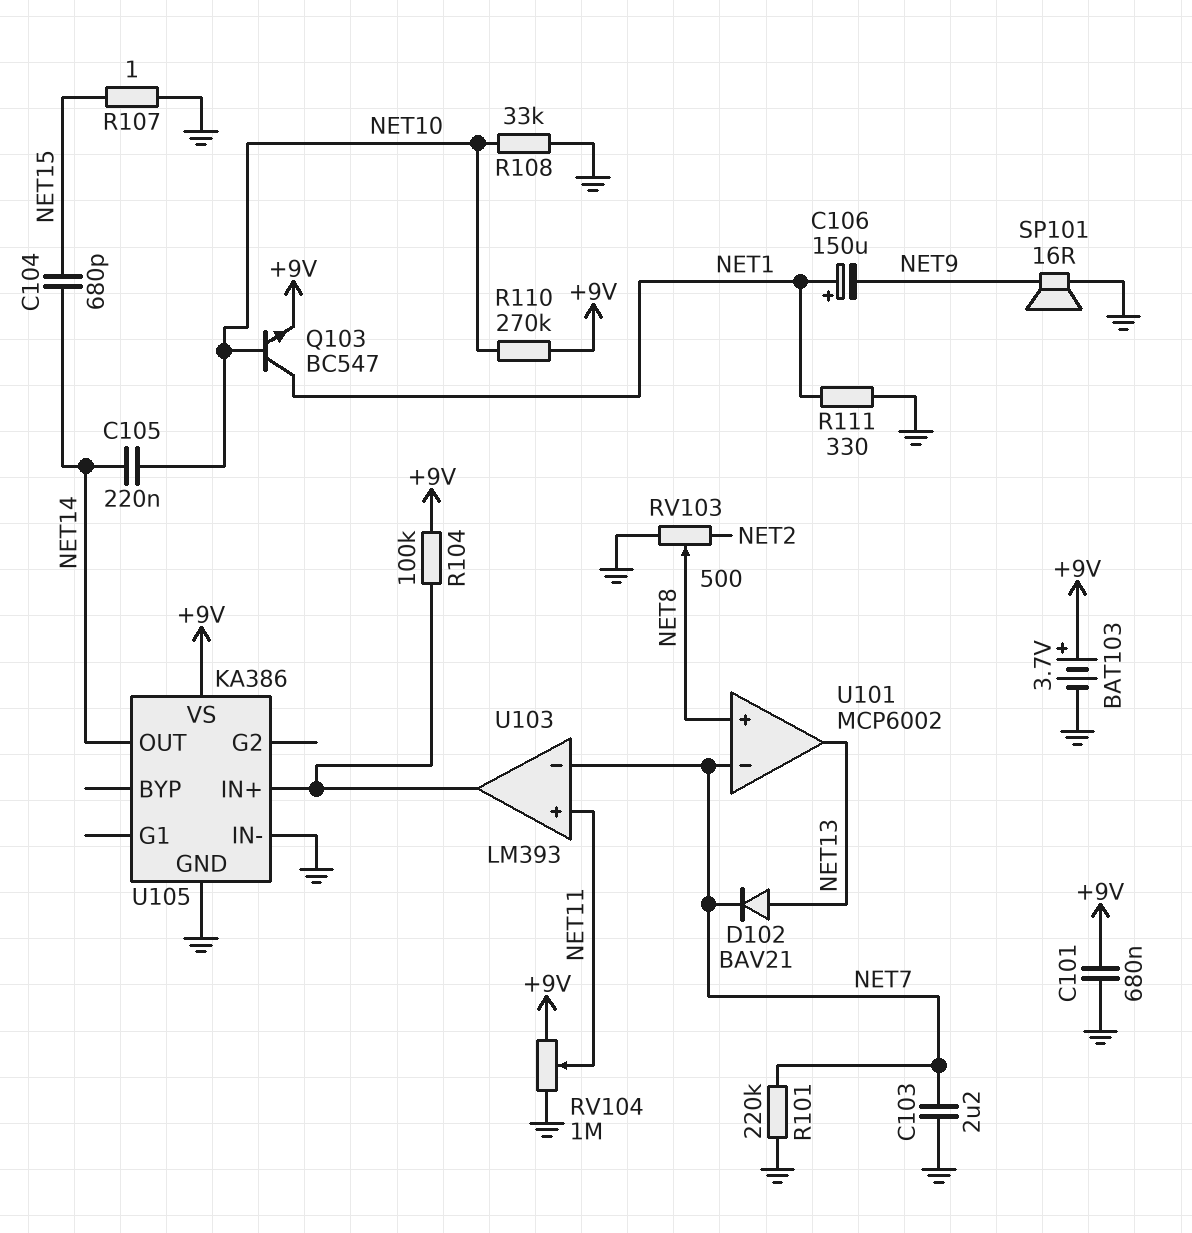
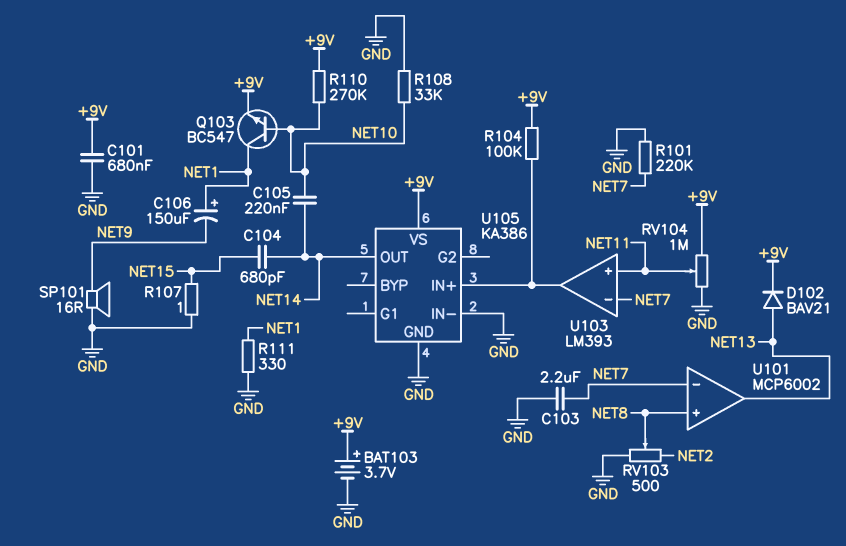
D102: diode BAV21 (A NET13, K NET7) -> diode BAV21 (A NET13, K +9V)

